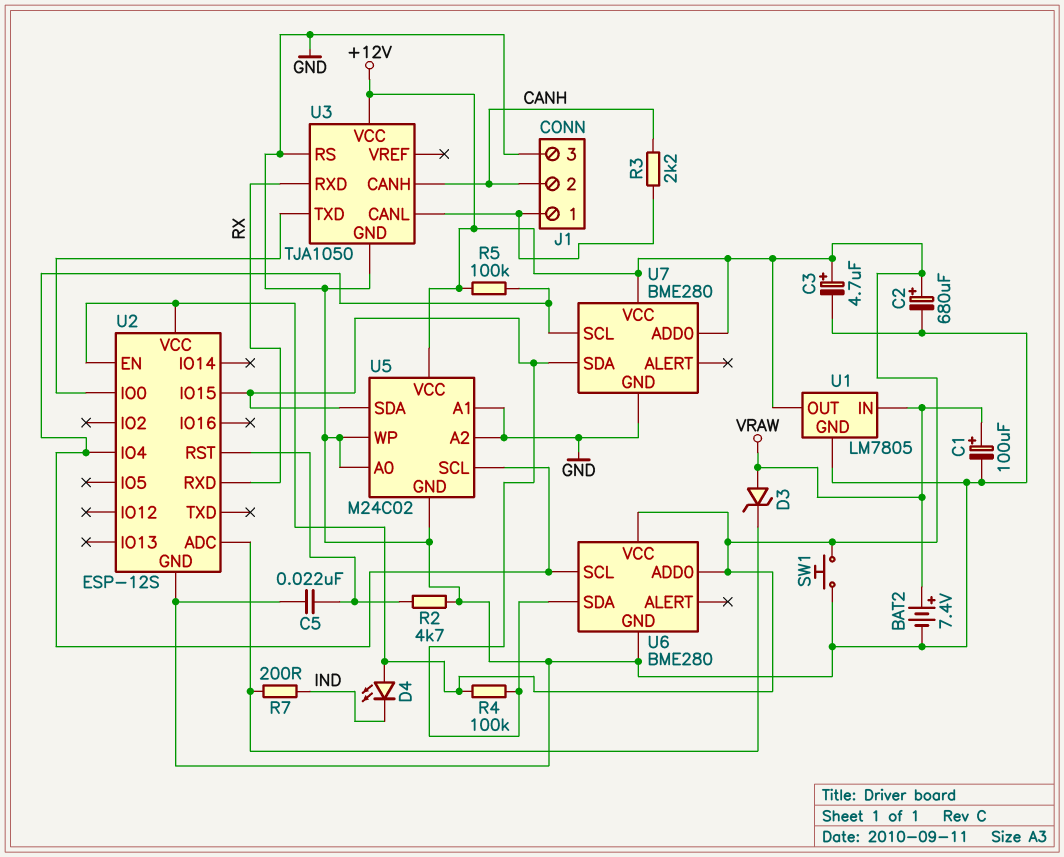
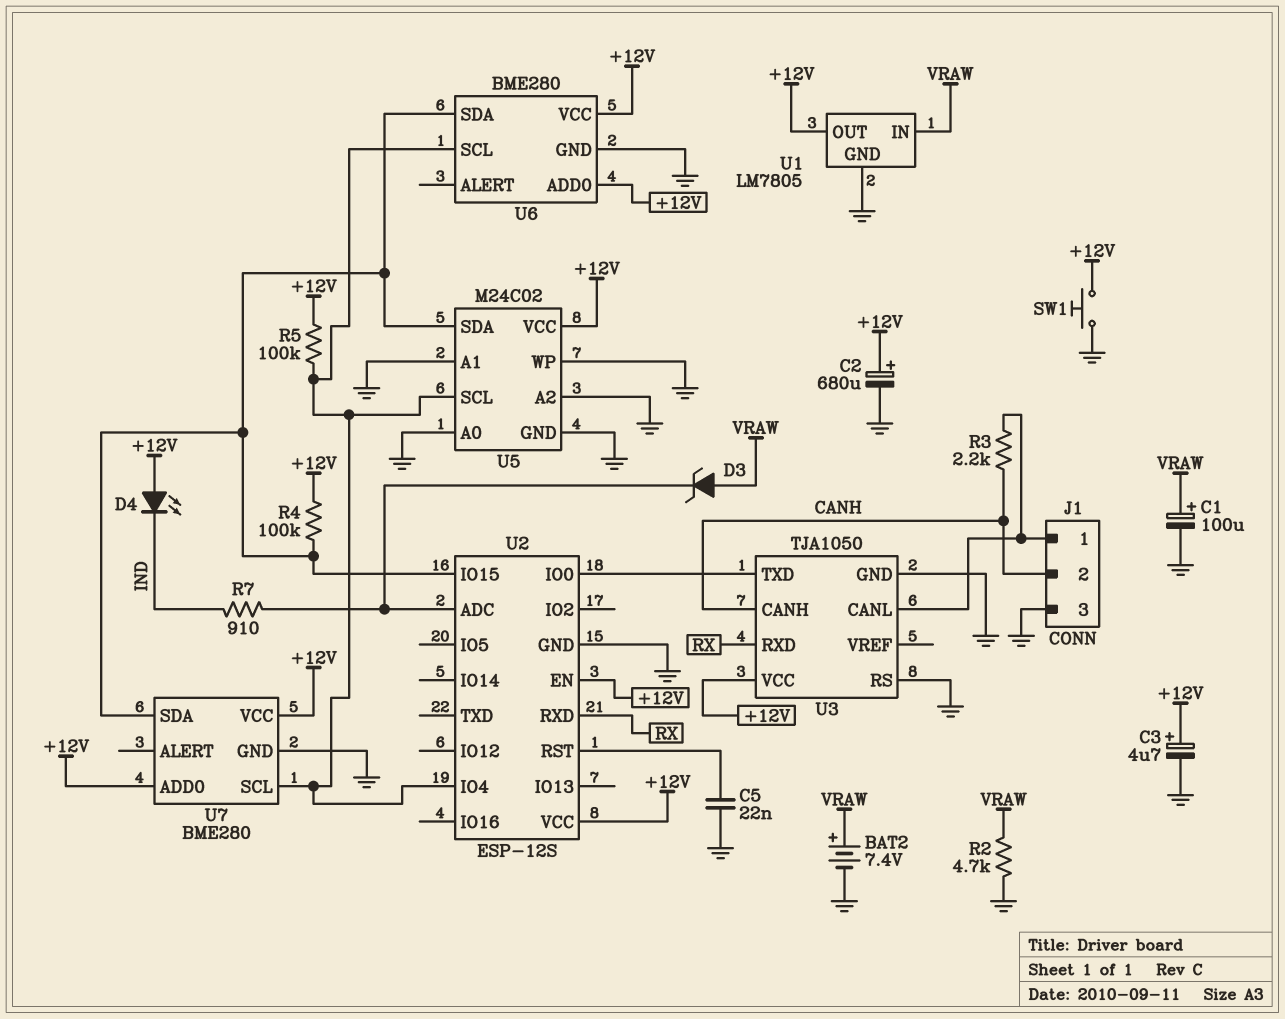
R2: 4.7k (GND, U2/RST) -> 4.7k (GND, VRAW)
R7: 200 (IND, U2/ADC) -> 910 (IND, U2/ADC)

